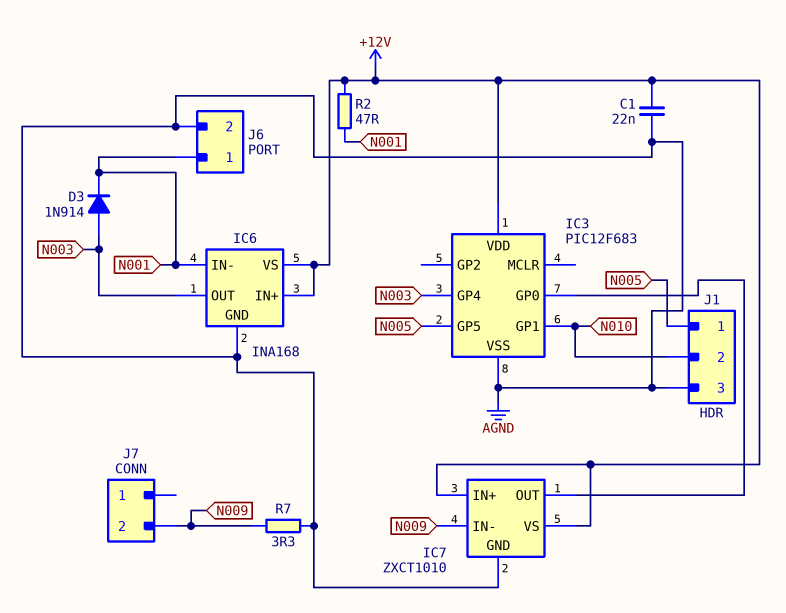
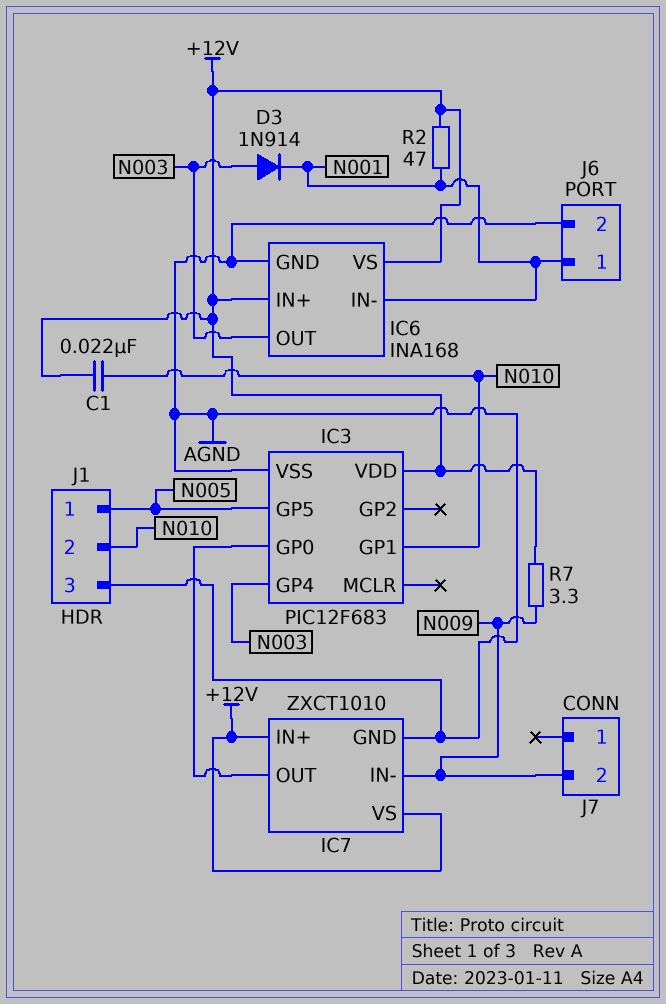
C1: 22nF (+12V, AGND) -> 22nF (+12V, N010)
R7: 3.3 (AGND, N009) -> 3.3 (+12V, N009)

